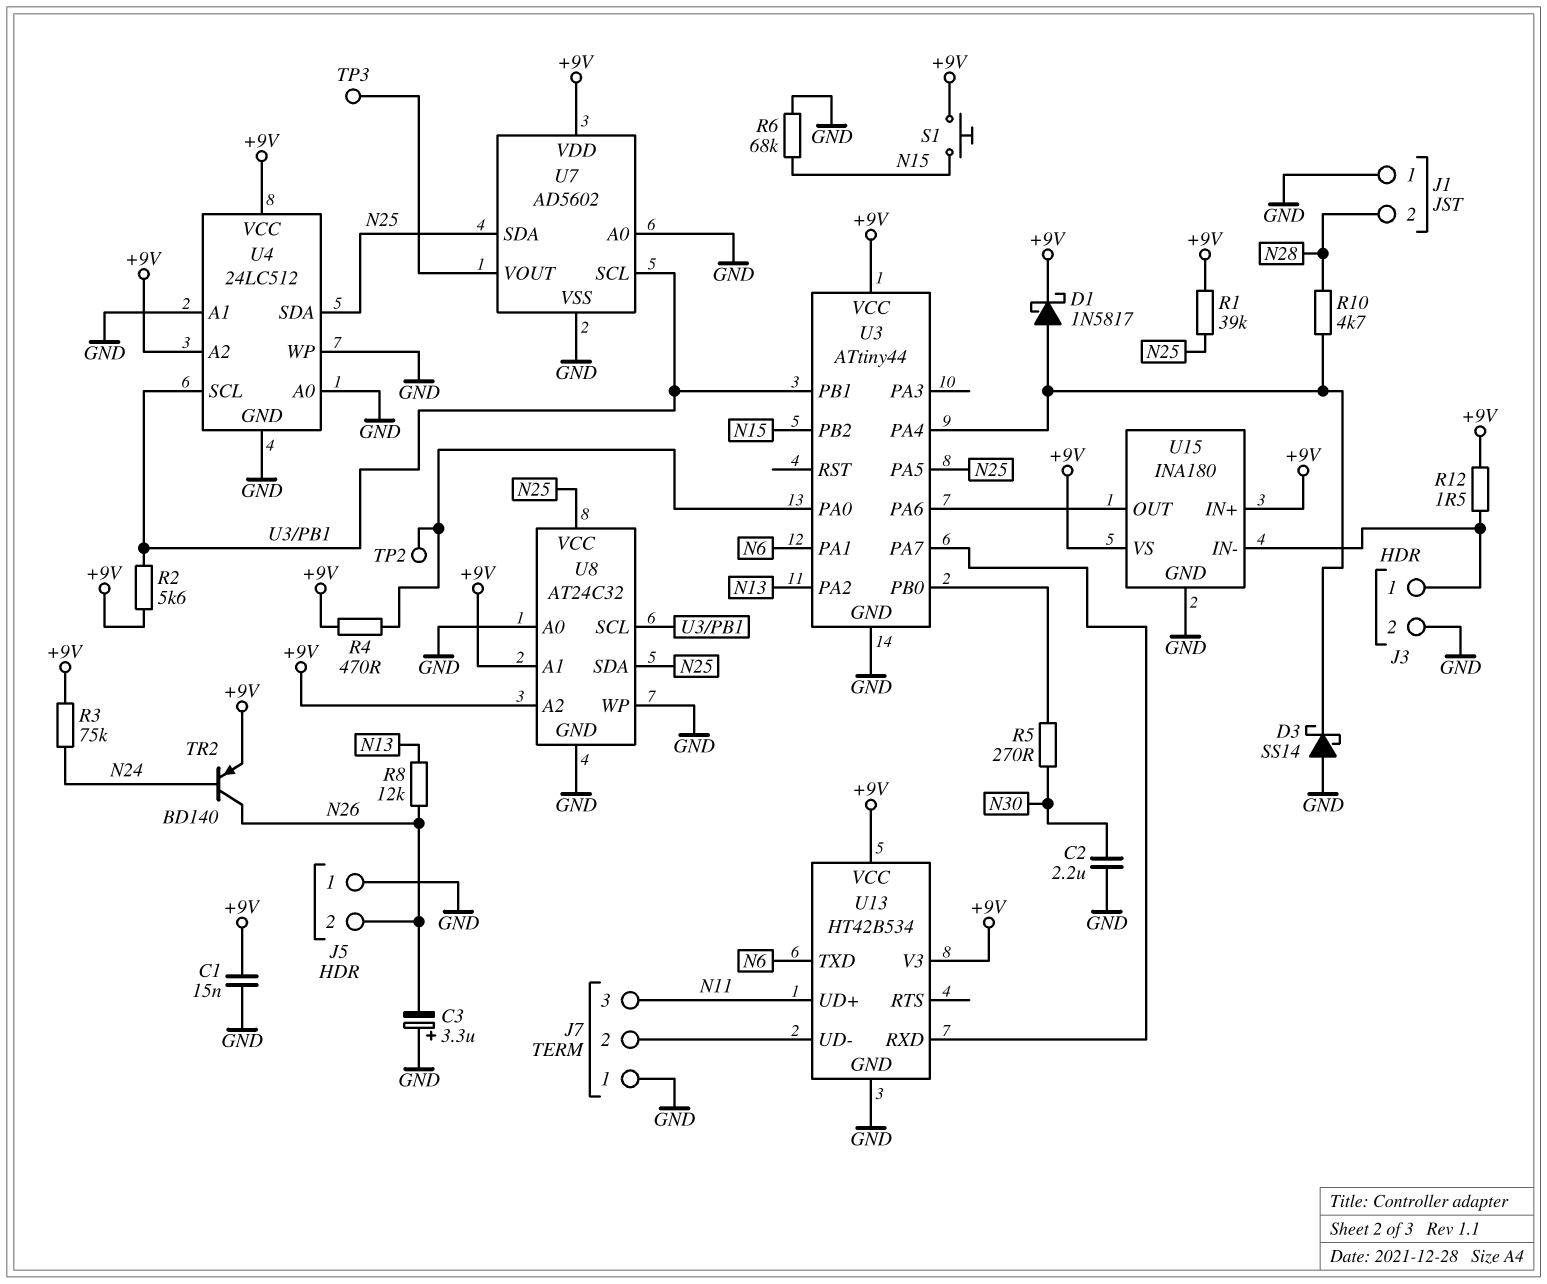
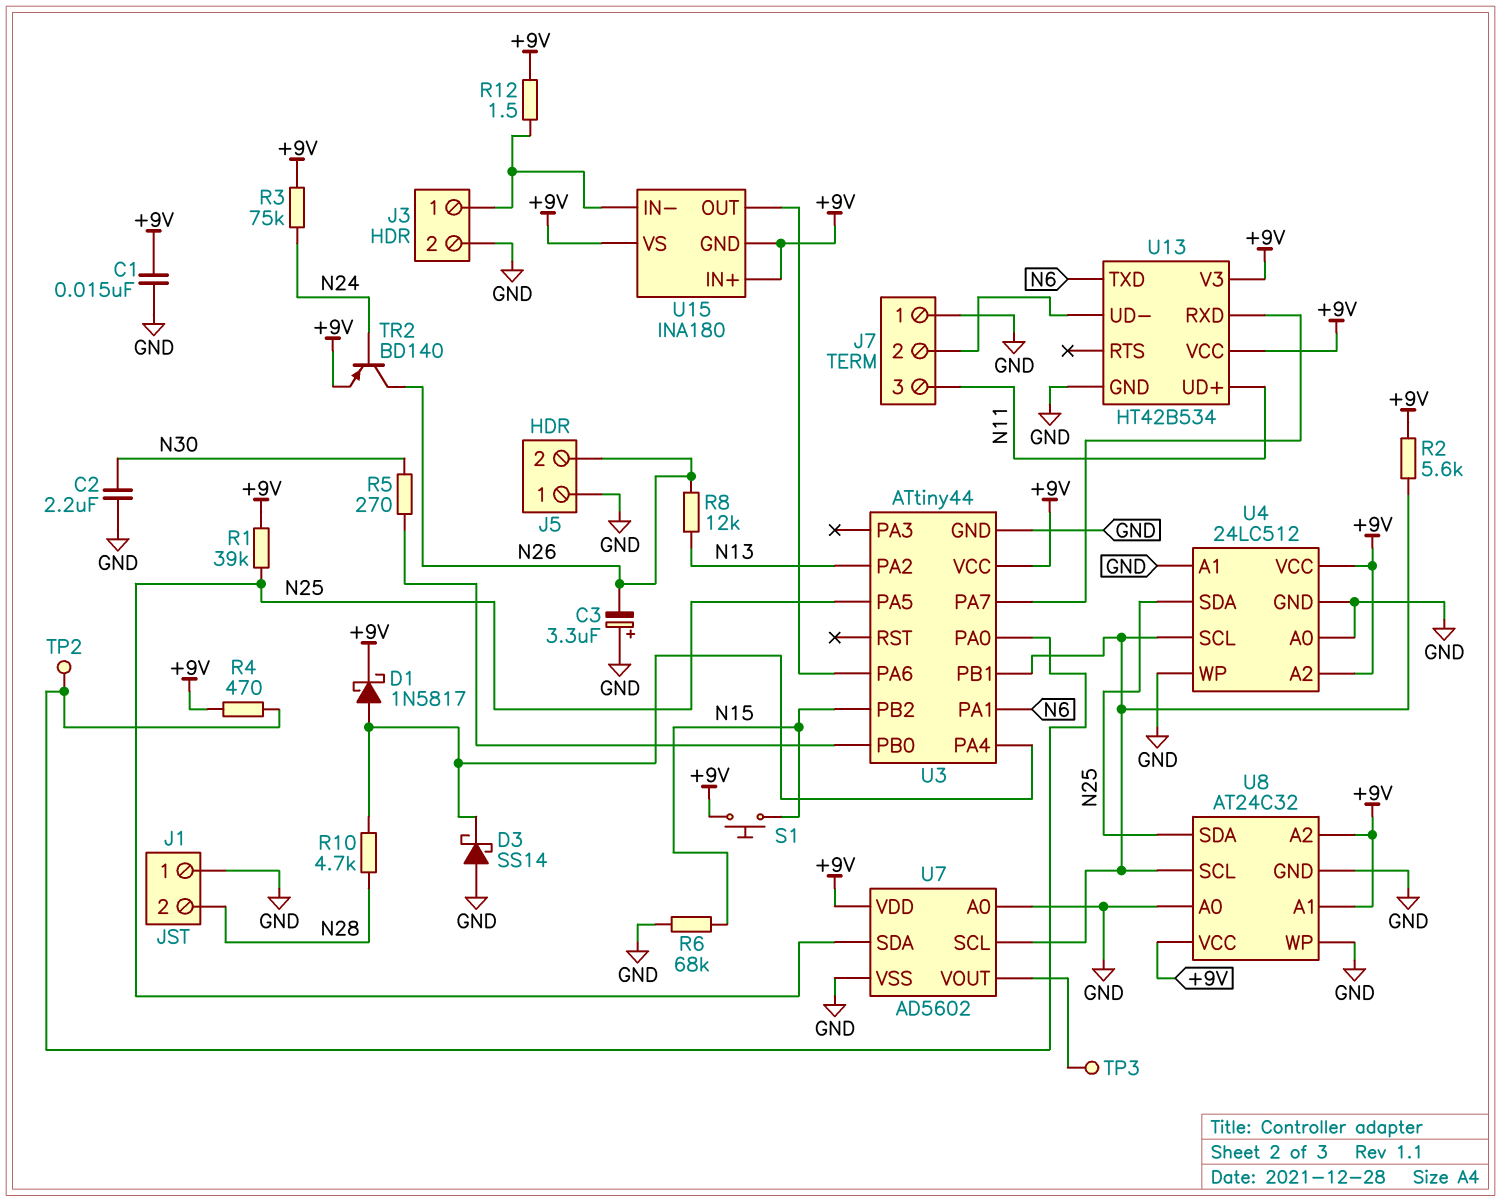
U8 pin VCC: N25 -> +9V
U15 pin GND: GND -> +9V

